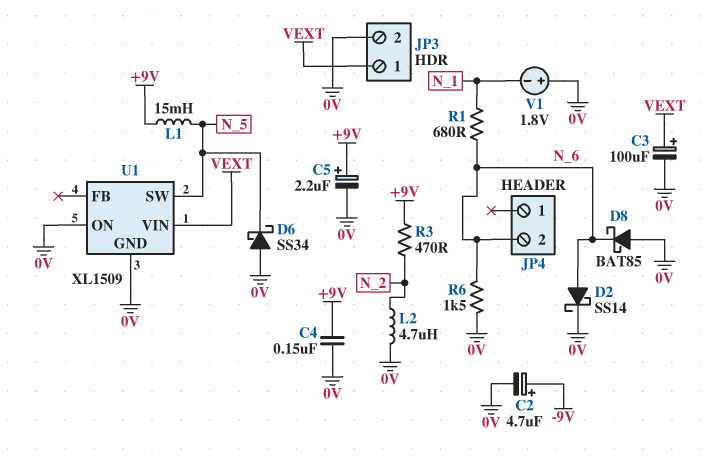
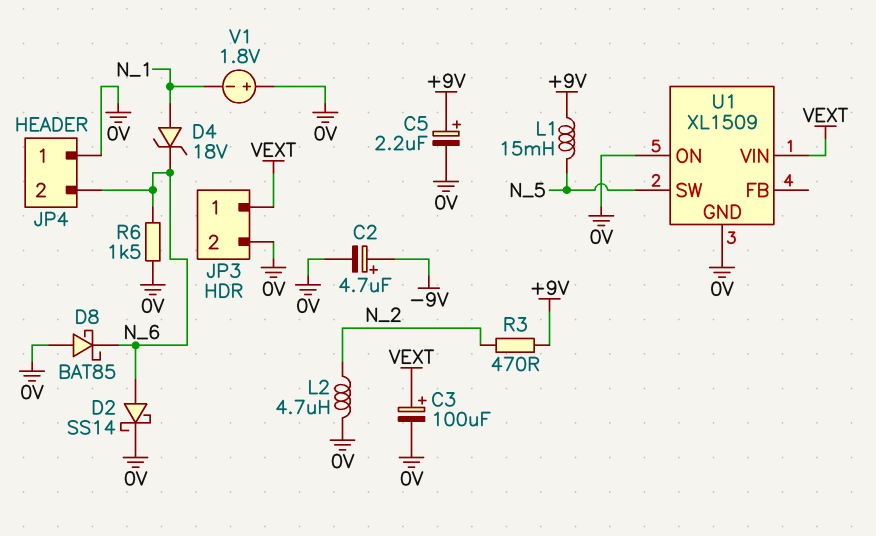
C4: 150nF (+9V, 0V) -> none
D4: none -> zener 18V (A N_1, K N_6)
D6: schottky SS34 (A 0V, K N_5) -> none
JP4 pin 1: none -> 0V
R1: 680 (N_1, N_6) -> none

